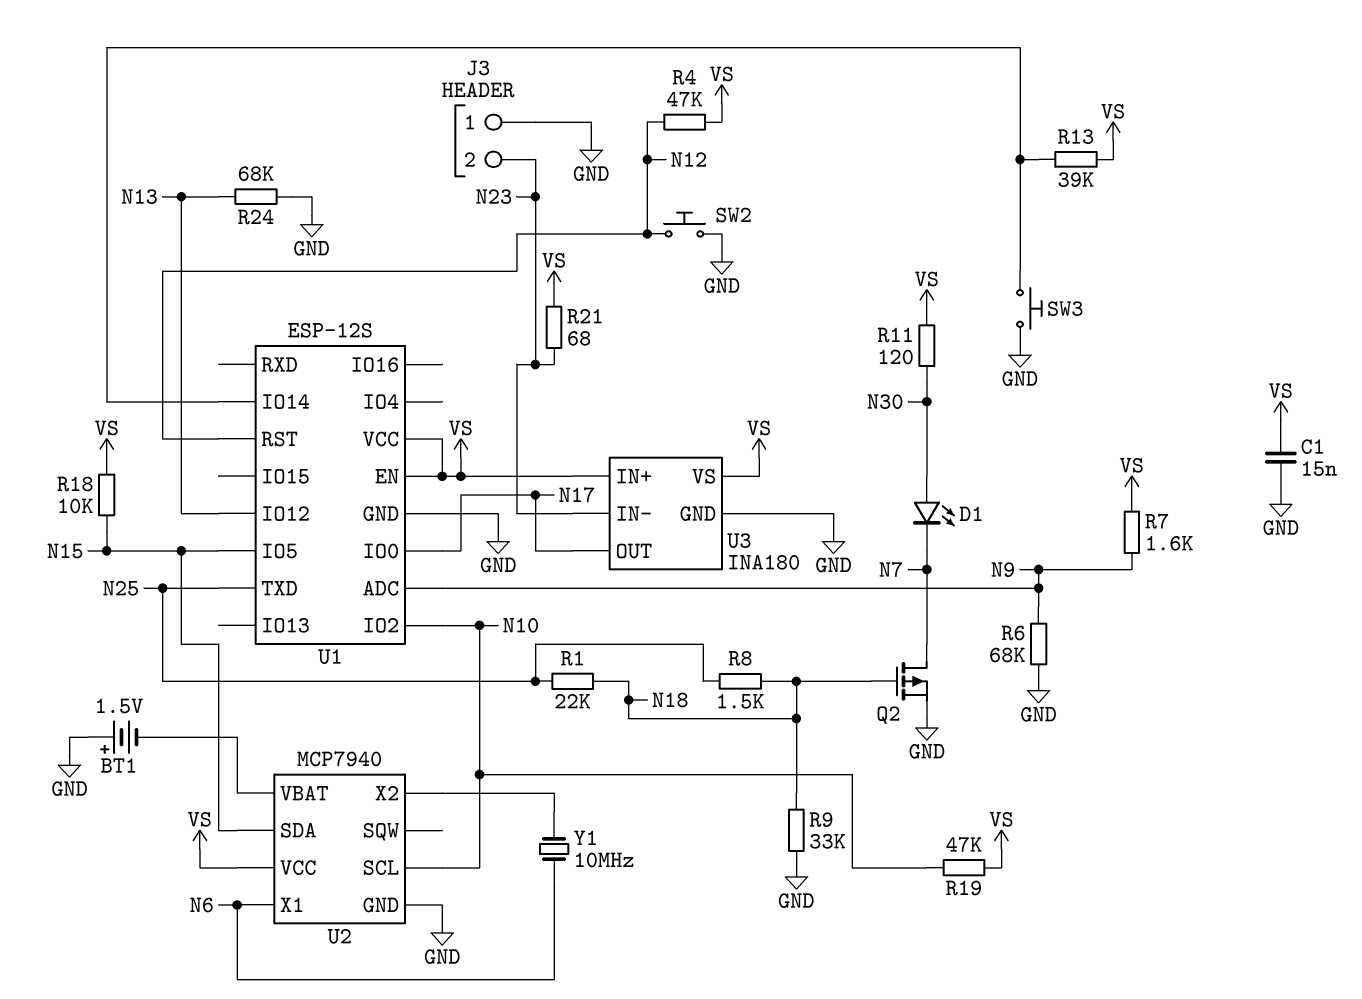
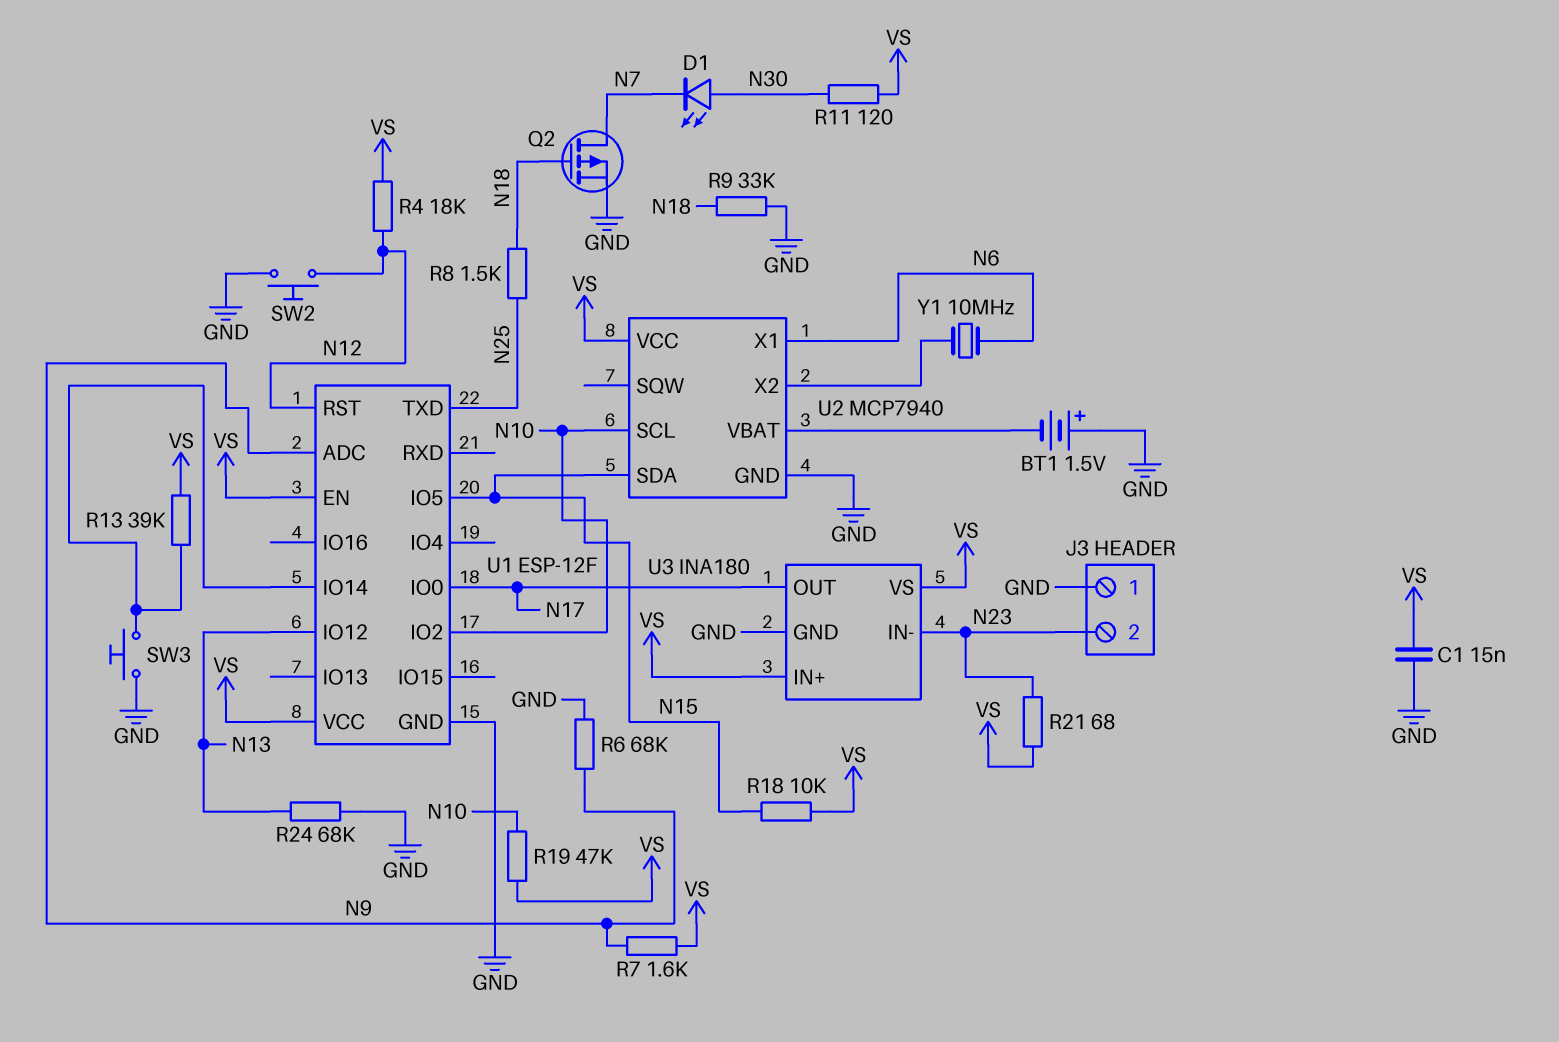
R1: 22k (N18, N25) -> none
R4: 47k (N12, VS) -> 18k (N12, VS)
U1: ESP-12S -> ESP-12F

